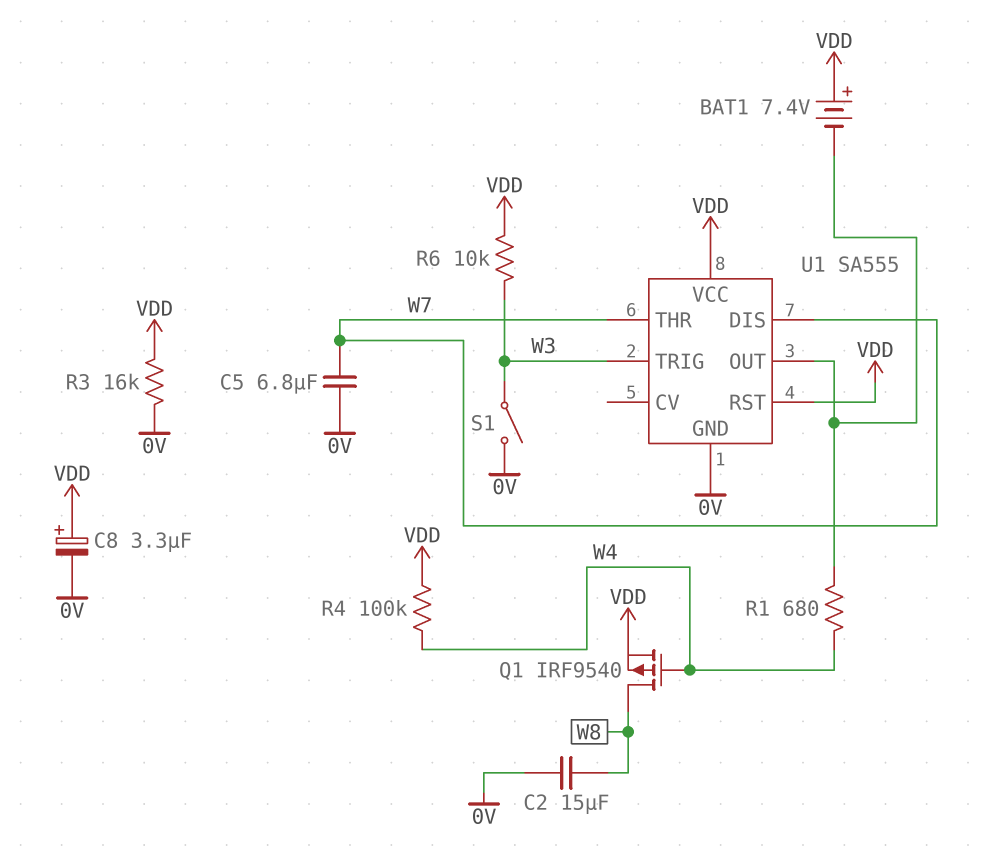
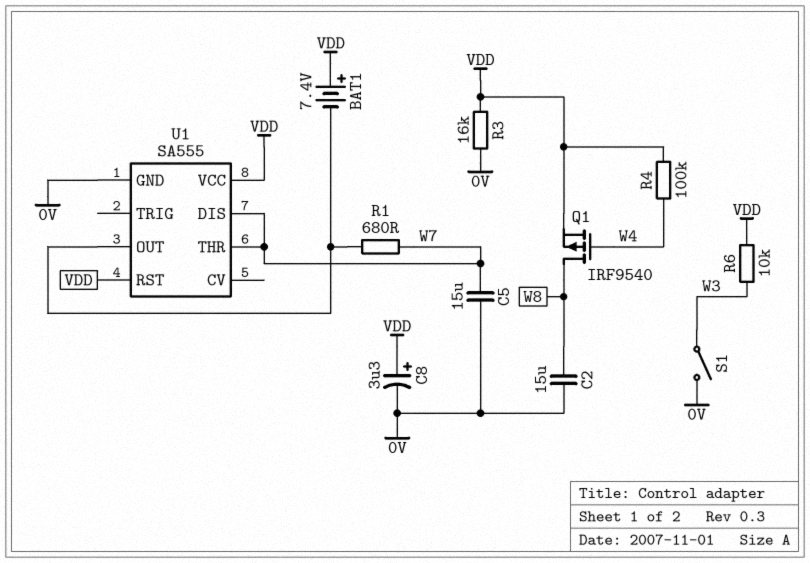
C5: 6.8uF (0V, W7) -> 15uF (0V, W7)
R1: 680 (U1/OUT, W4) -> 680 (U1/OUT, W7)
U1 pin TRIG: W3 -> none

